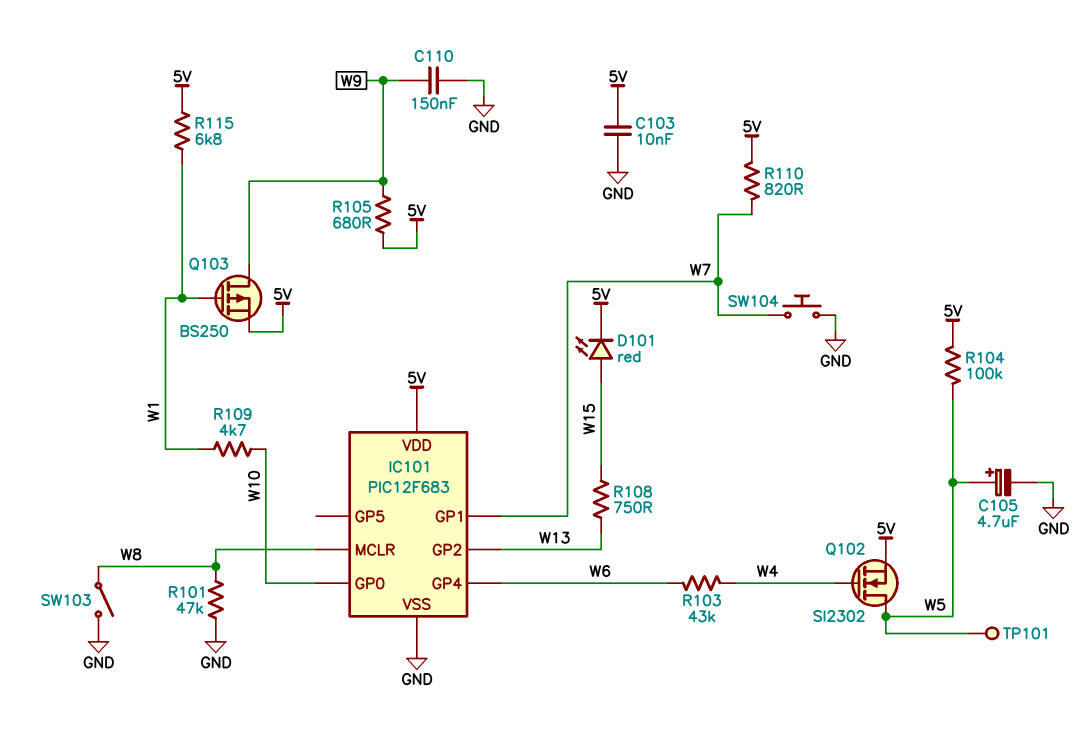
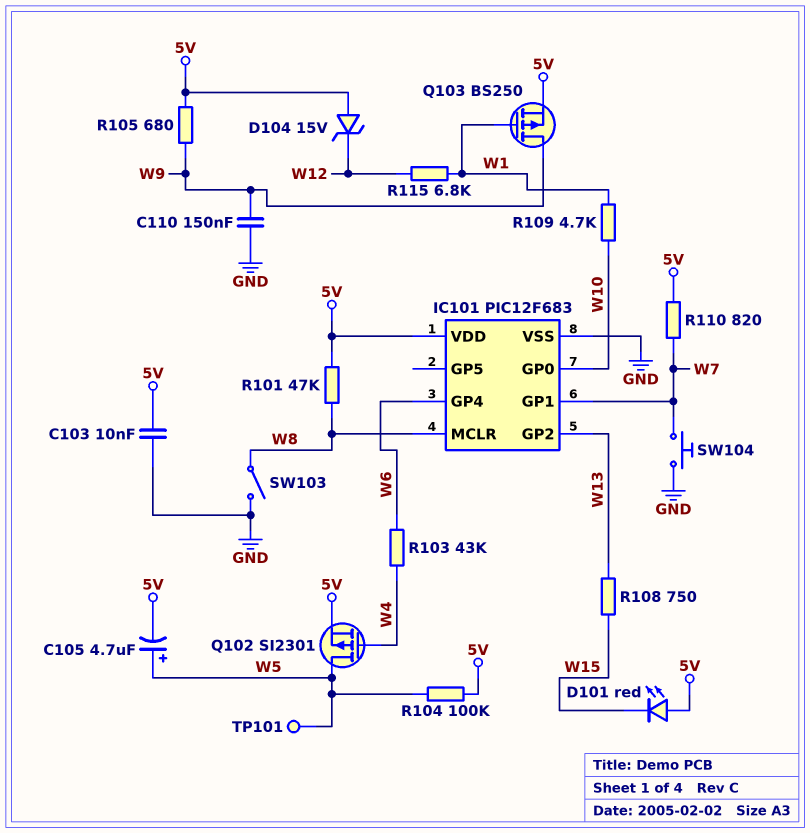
C105: 4.7uF (plus W5, minus GND) -> 4.7uF (plus W5, minus 5V)
D101: LED red (A W15, K 5V) -> LED red (A 5V, K W15)
D104: none -> zener 15V (A 5V, K W12)
Q102: NMOS SI2302 (G W4, D W5, S 5V) -> PMOS SI2301 (G W4, D W5, S 5V)
R101: 47k (GND, W8) -> 47k (5V, W8)
R115: 6.8k (5V, W1) -> 6.8k (W1, W12)

